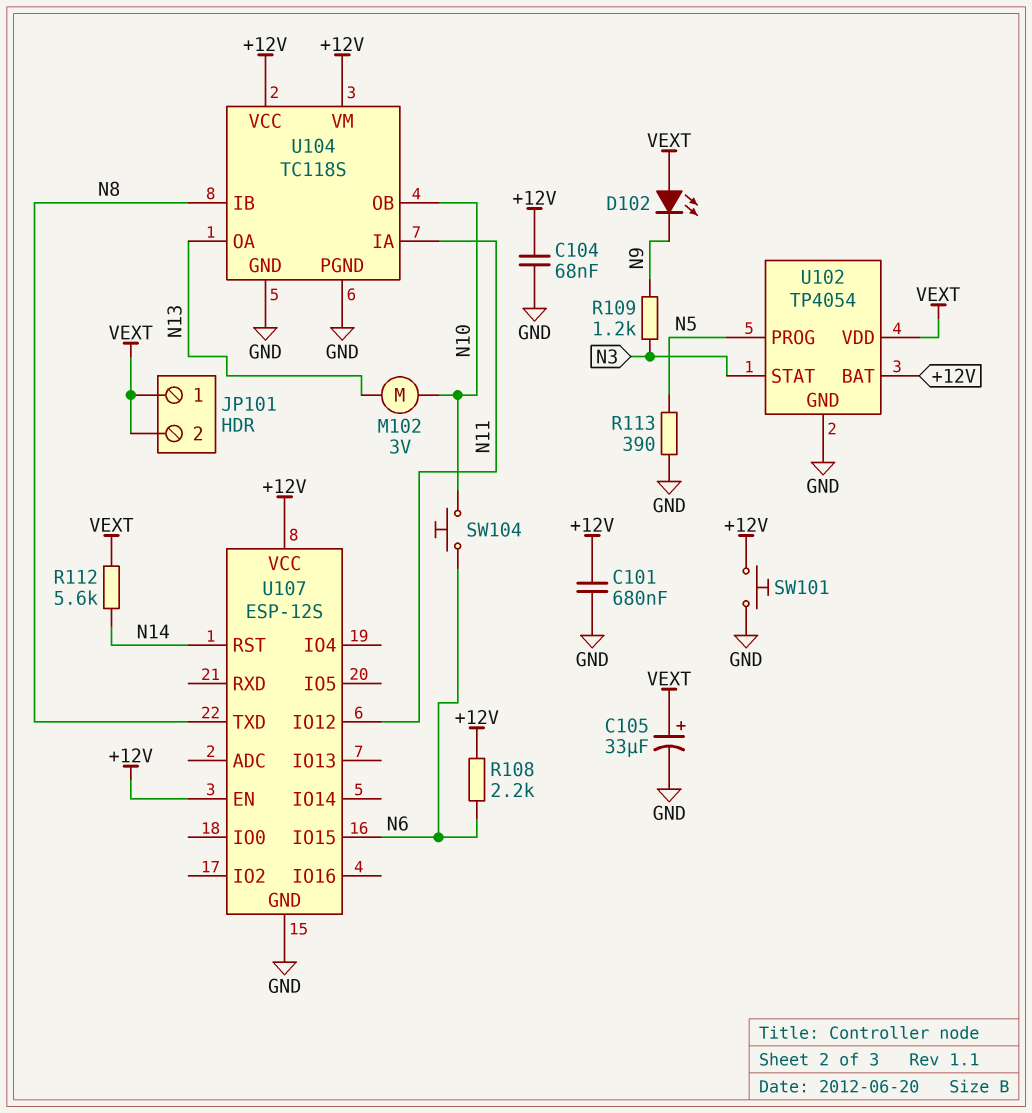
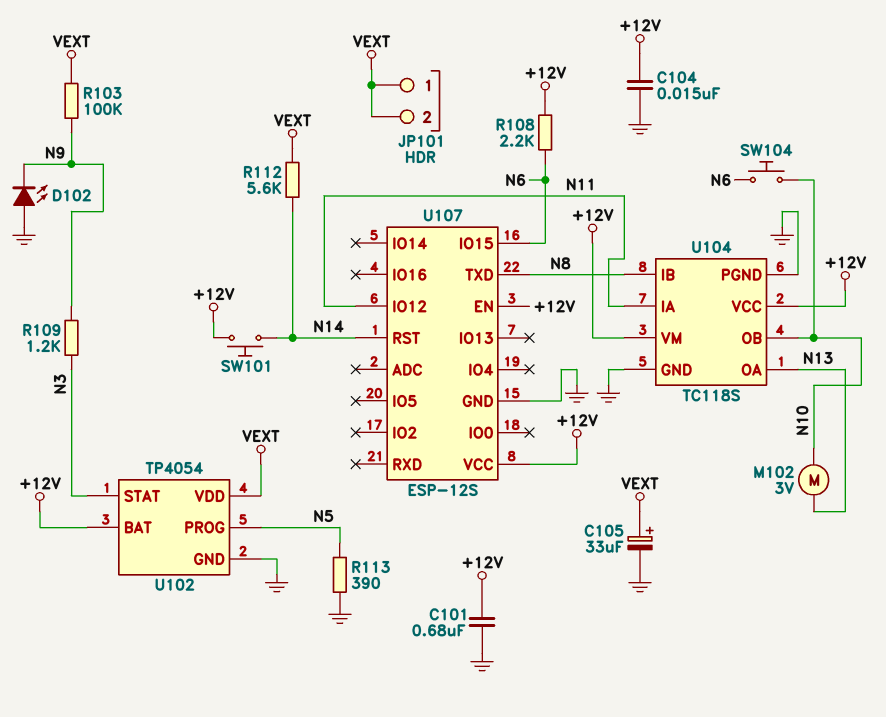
C104: 68nF (+12V, GND) -> 15nF (+12V, GND)
D102: LED (A VEXT, K N9) -> LED (A GND, K N9)
R103: none -> 100k (N9, VEXT)
SW101: button (+12V, GND) -> button (+12V, N14)

